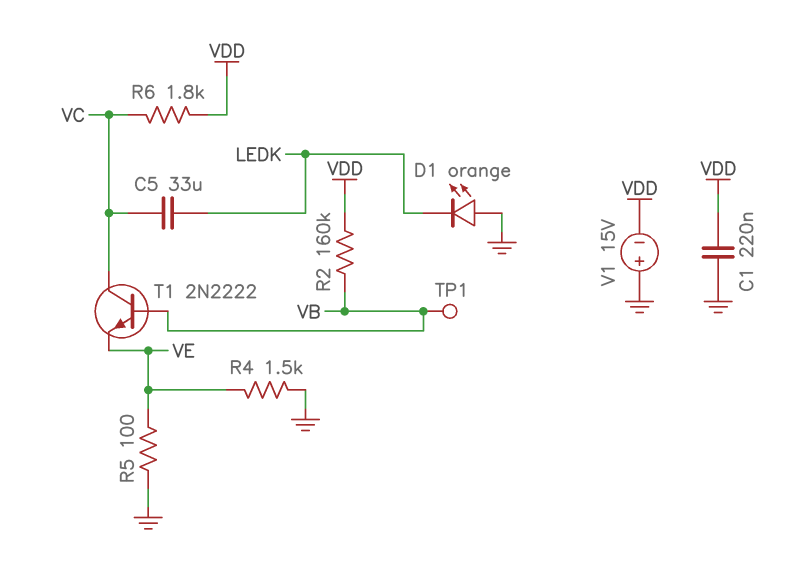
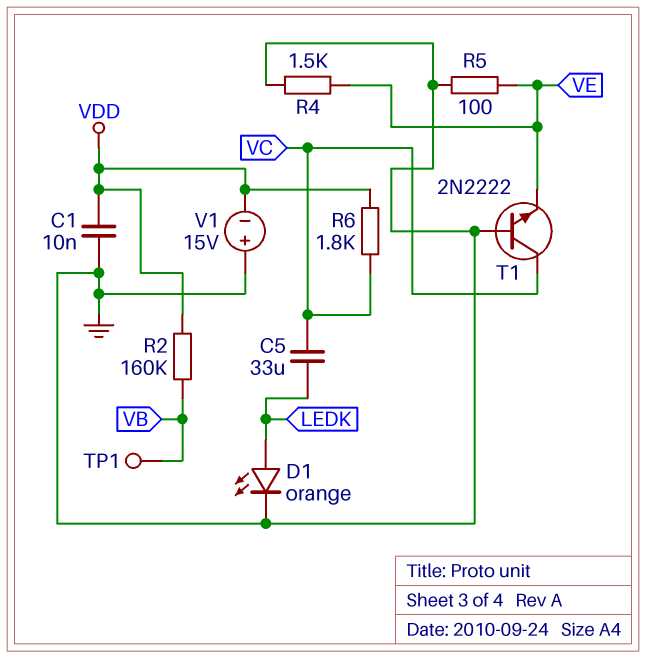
C1: 220nF (GND, VDD) -> 10nF (GND, VDD)
D1: LED orange (A GND, K LEDK) -> LED orange (A LEDK, K GND)
T1: NPN 2N2222 (B VB, C VC, E VE) -> NPN 2N2222 (B GND, C VC, E VE)

